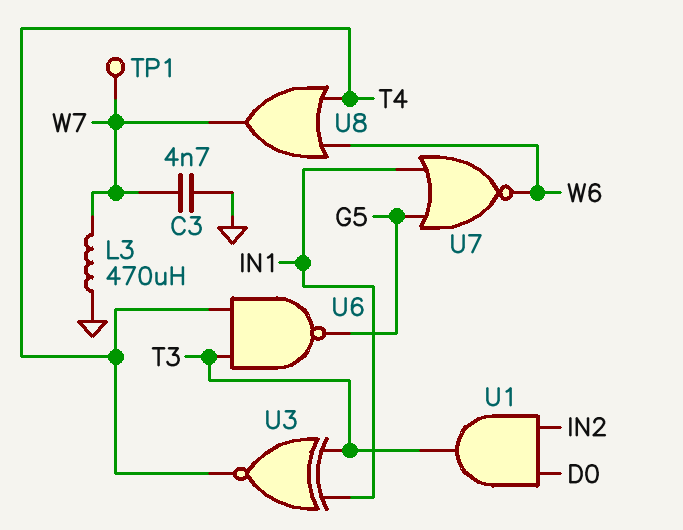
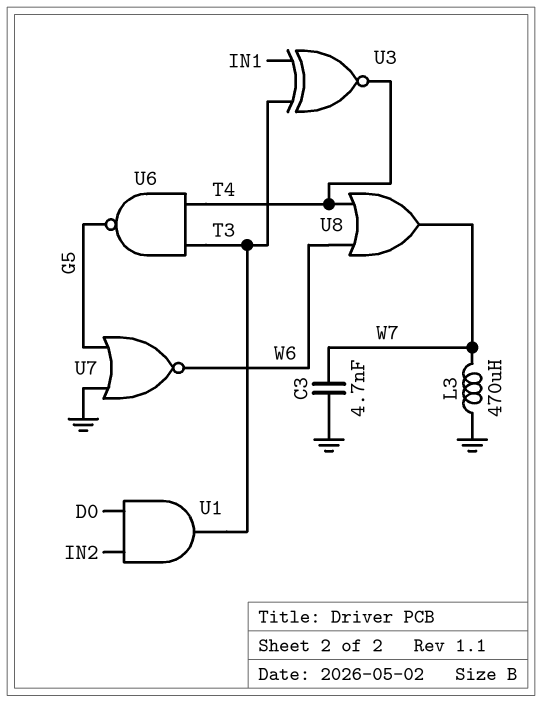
TP1: test point (W7) -> none
U7: NOR (in G5, in IN1, out W6) -> NOR (in G5, in GND, out W6)

